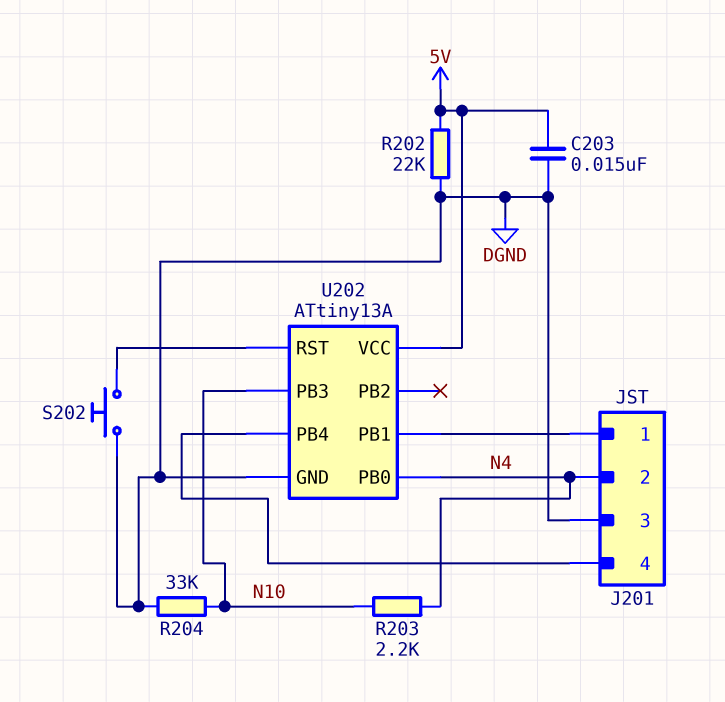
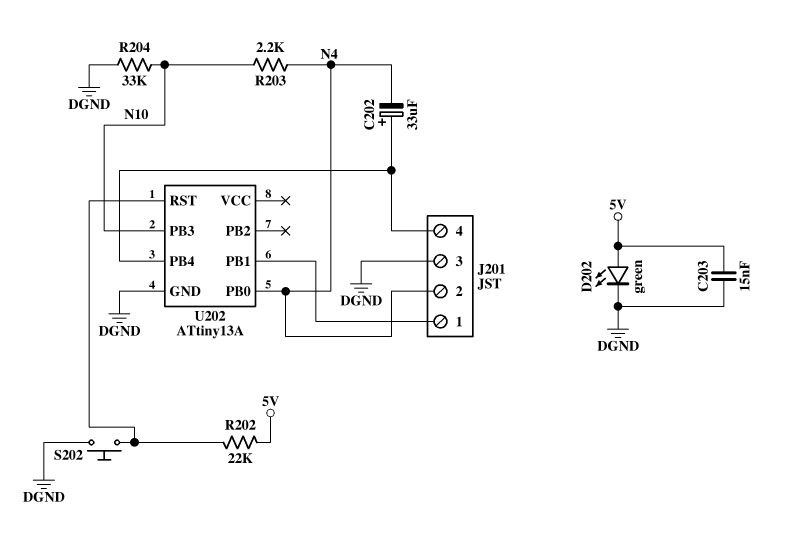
C202: none -> 33uF (plus J201/4, minus N4)
D202: none -> LED green (A 5V, K DGND)
R202: 22k (5V, DGND) -> 22k (5V, U202/RST)
U202 pin VCC: 5V -> none

